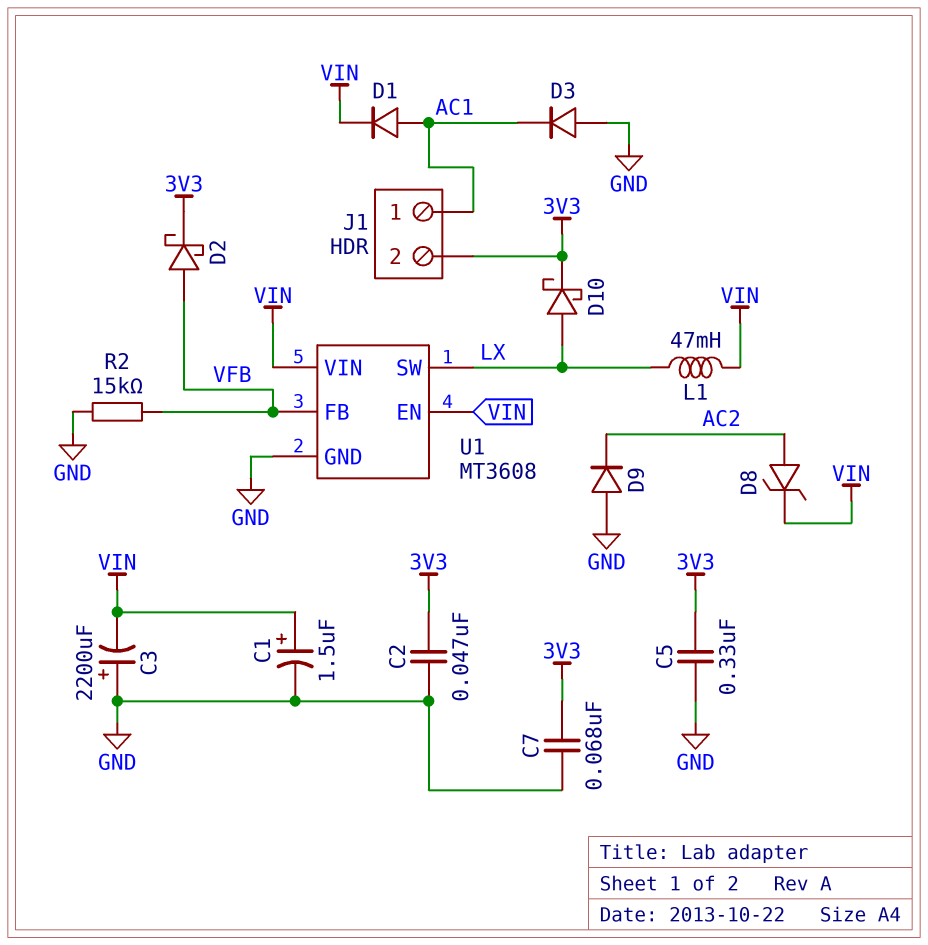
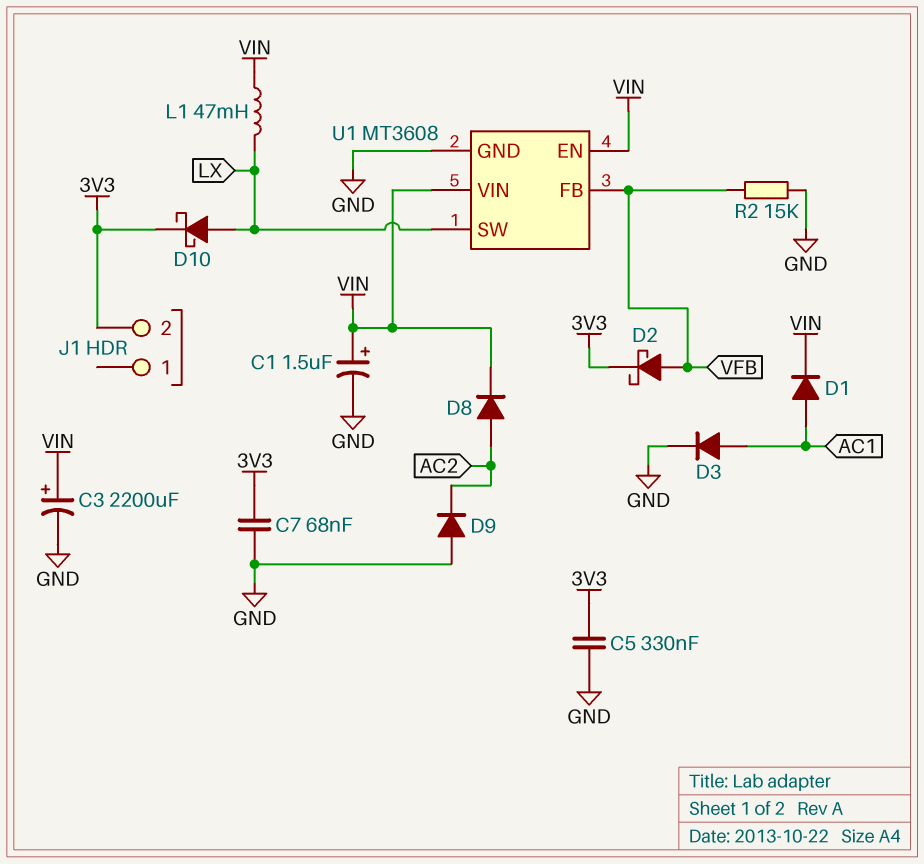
C2: 47nF (3V3, GND) -> none
C3: 2200uF (plus GND, minus VIN) -> 2200uF (plus VIN, minus GND)
D3: diode (A GND, K AC1) -> diode (A AC1, K GND)
D8: zener (A AC2, K VIN) -> diode (A AC2, K VIN)
J1 pin 1: AC1 -> none

